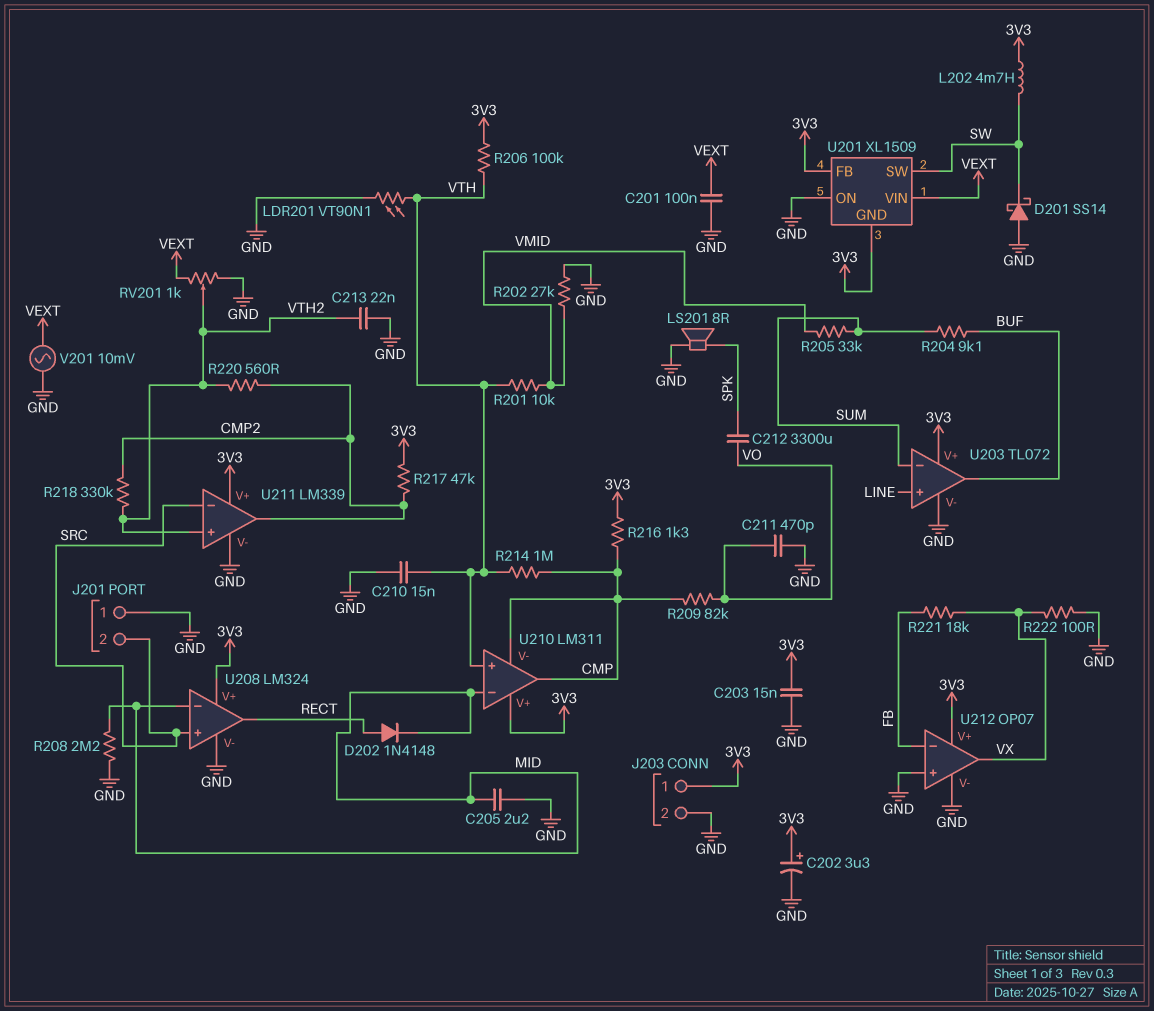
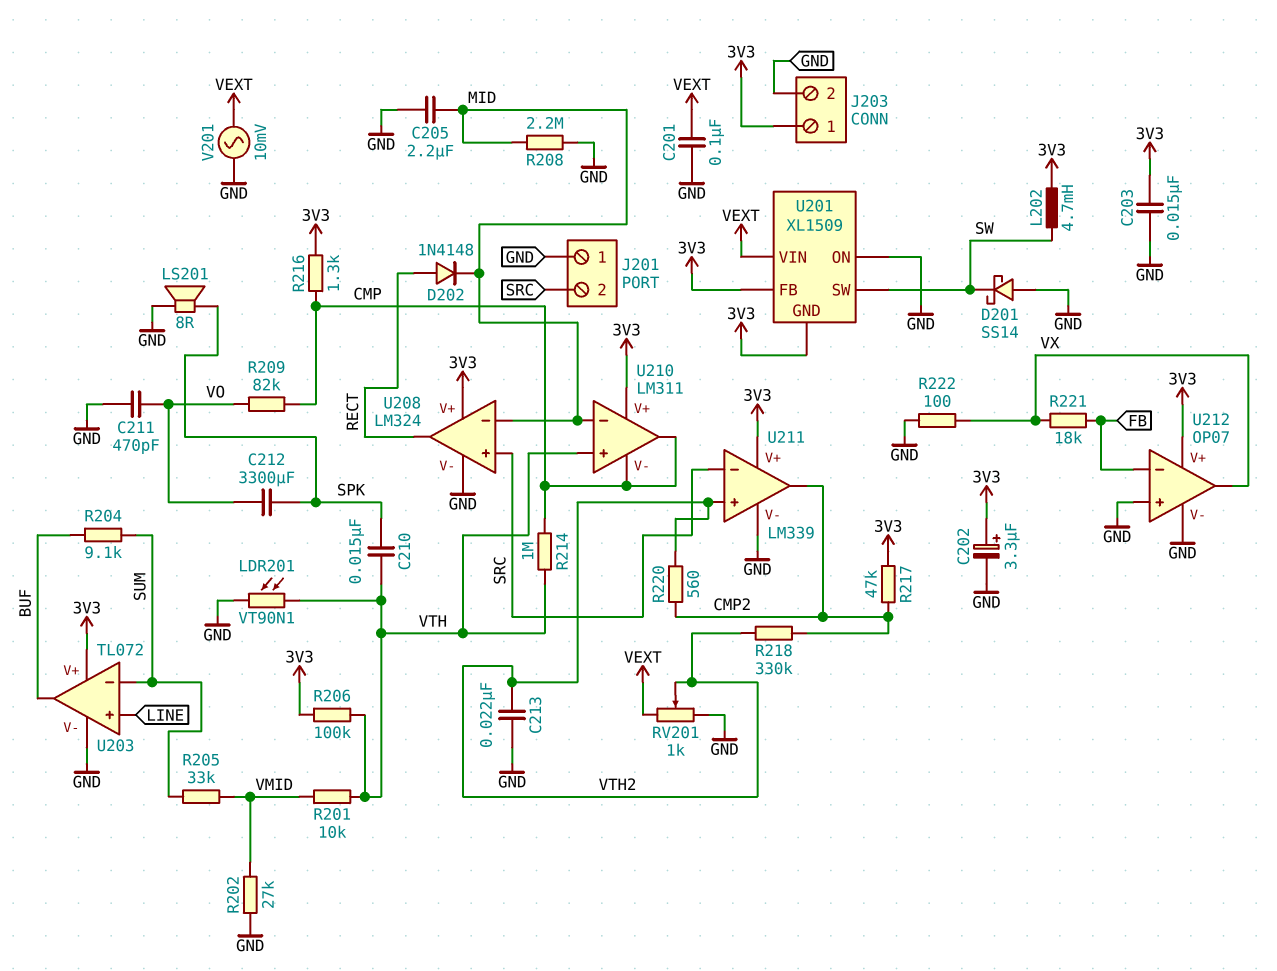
C210: 15nF (GND, VTH) -> 15nF (SPK, VTH)

